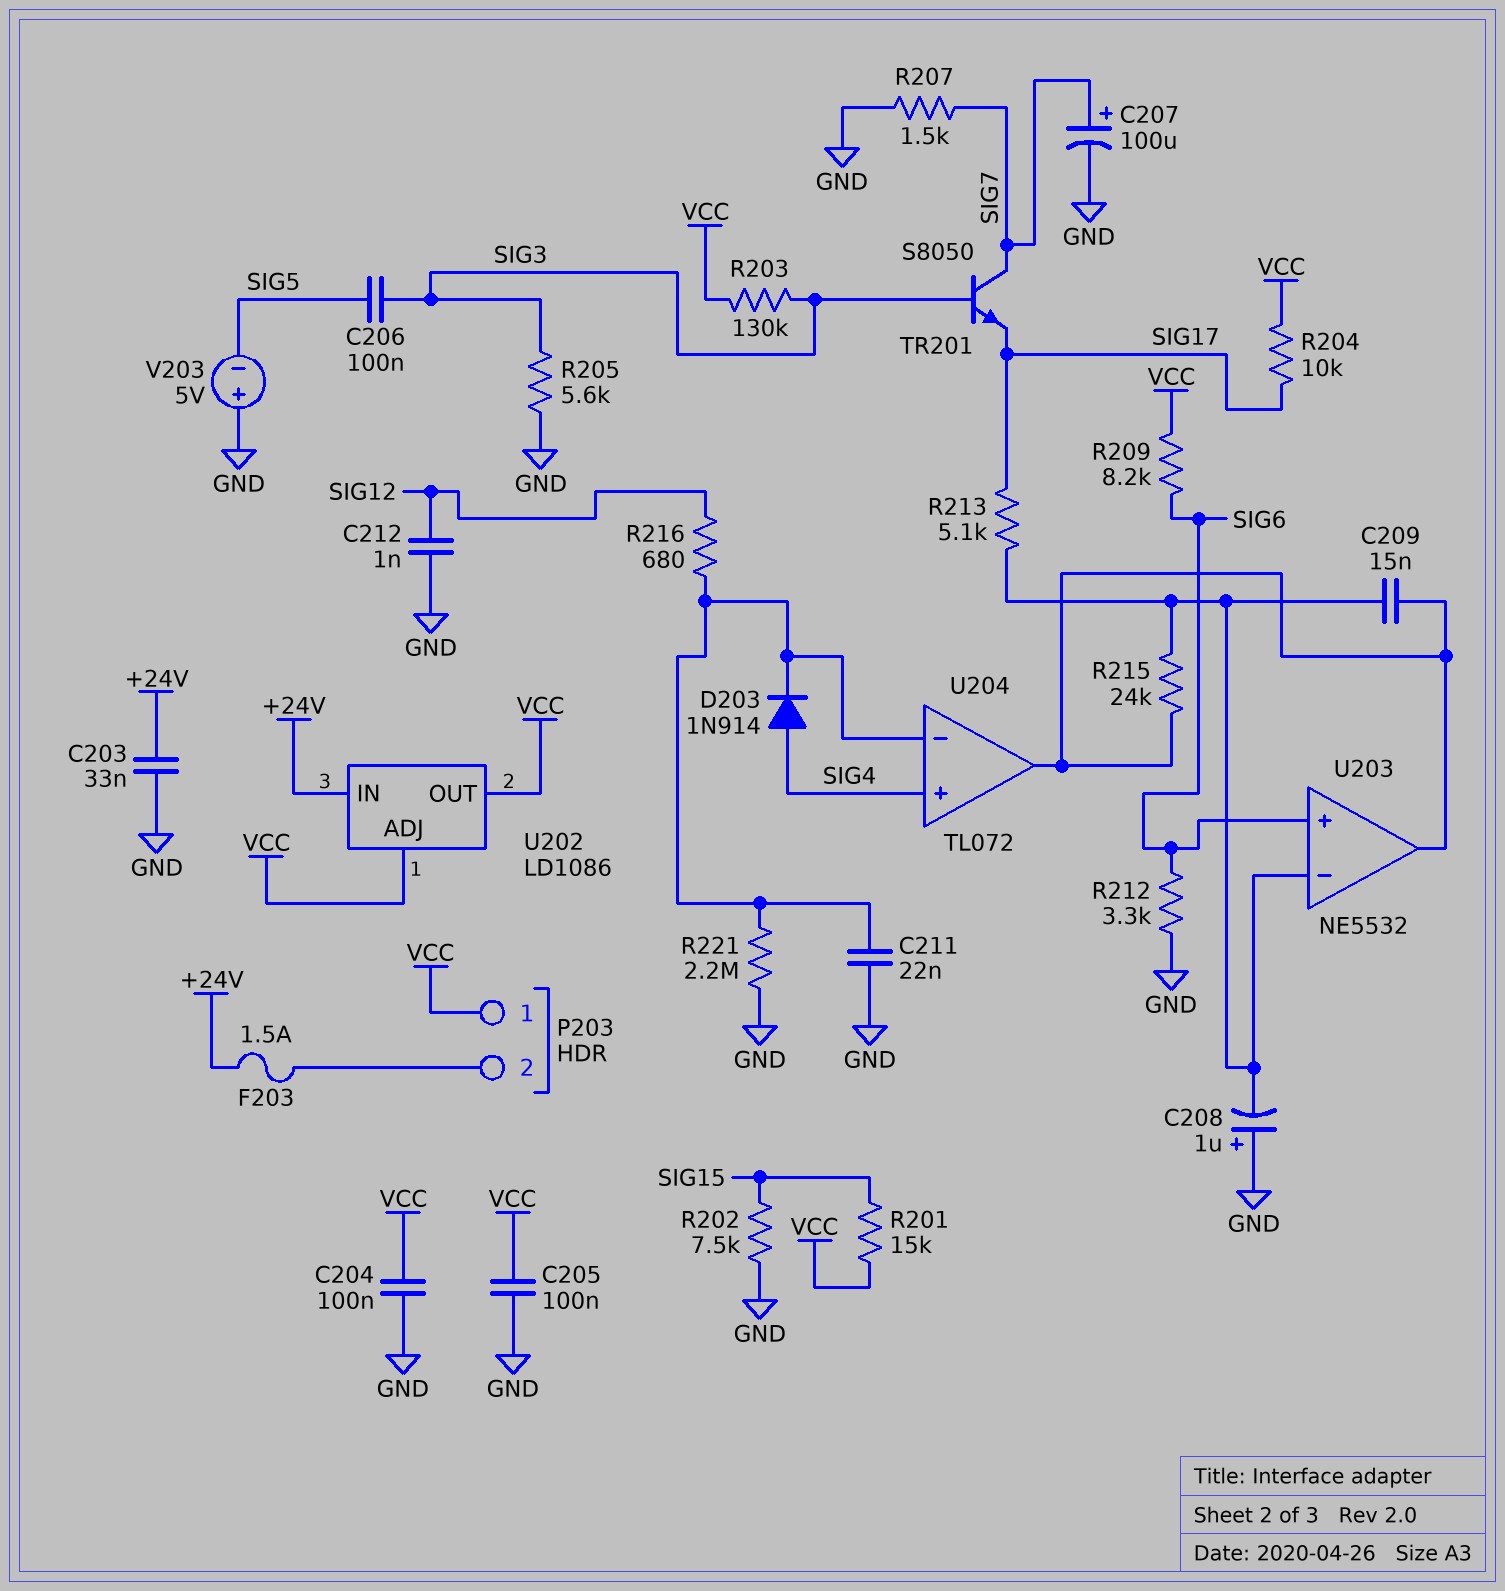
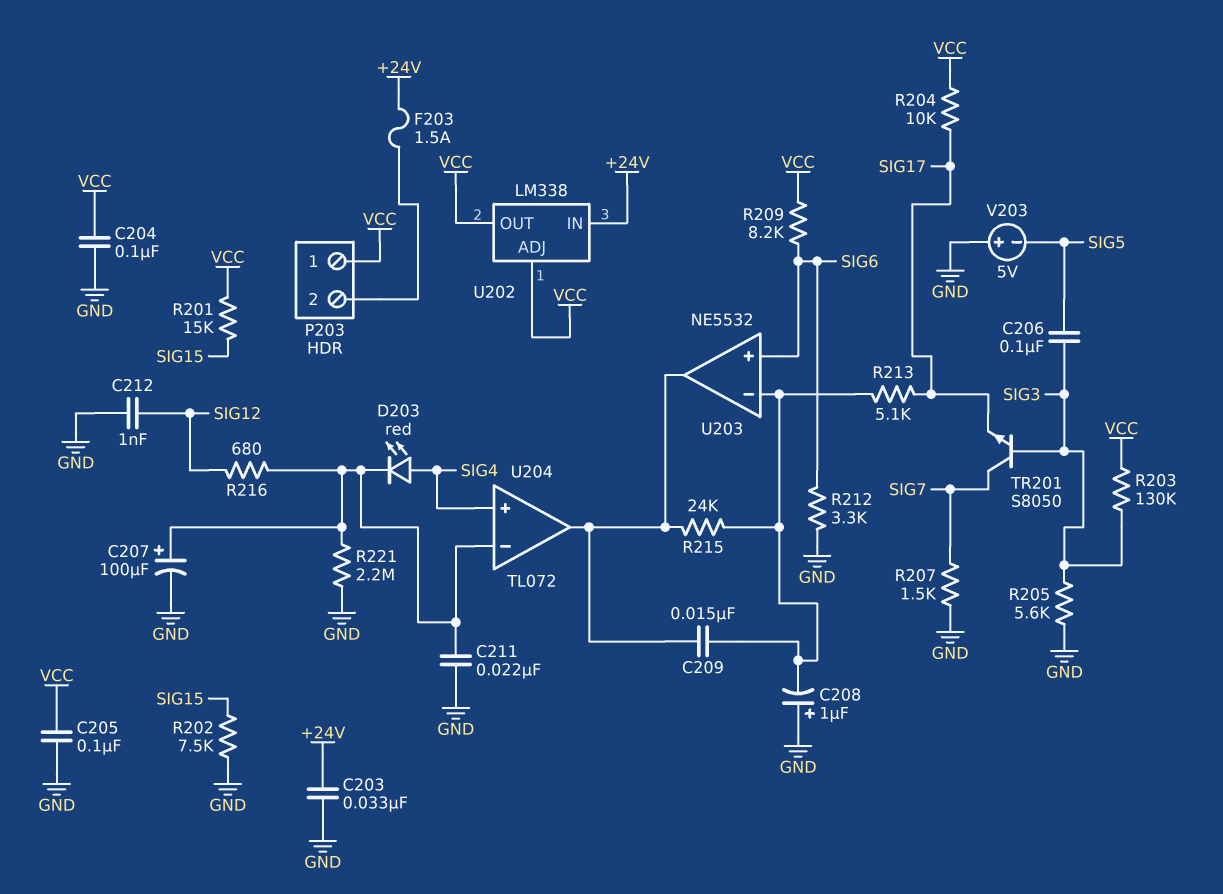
C207: 100uF (plus SIG7, minus GND) -> 100uF (plus U204/in-, minus GND)
D203: diode 1N914 (A SIG4, K U204/in-) -> LED red (A SIG4, K U204/in-)
U202: LD1086 -> LM338

